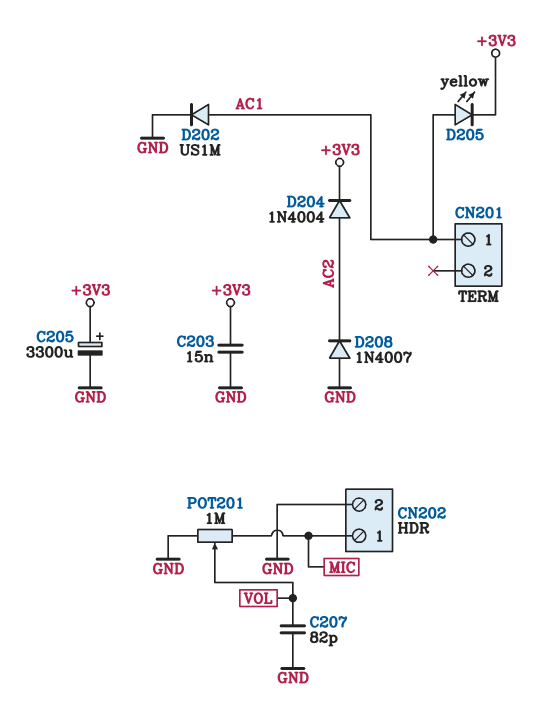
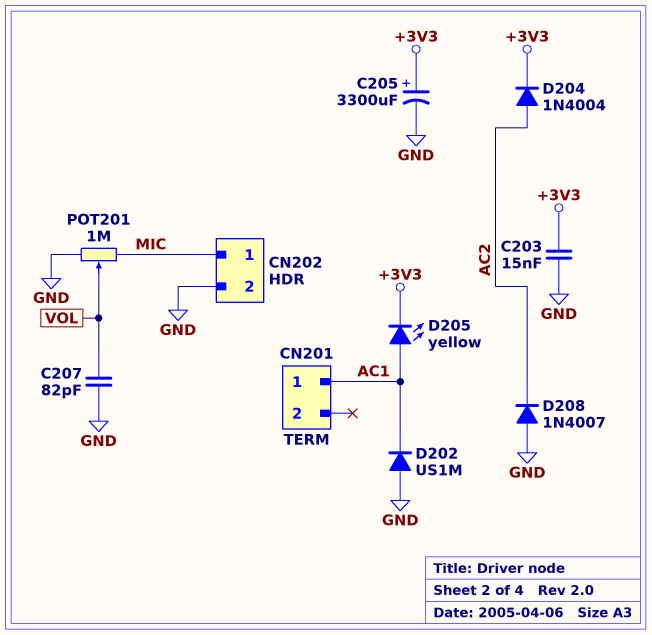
D202: diode US1M (A AC1, K GND) -> diode US1M (A GND, K AC1)

